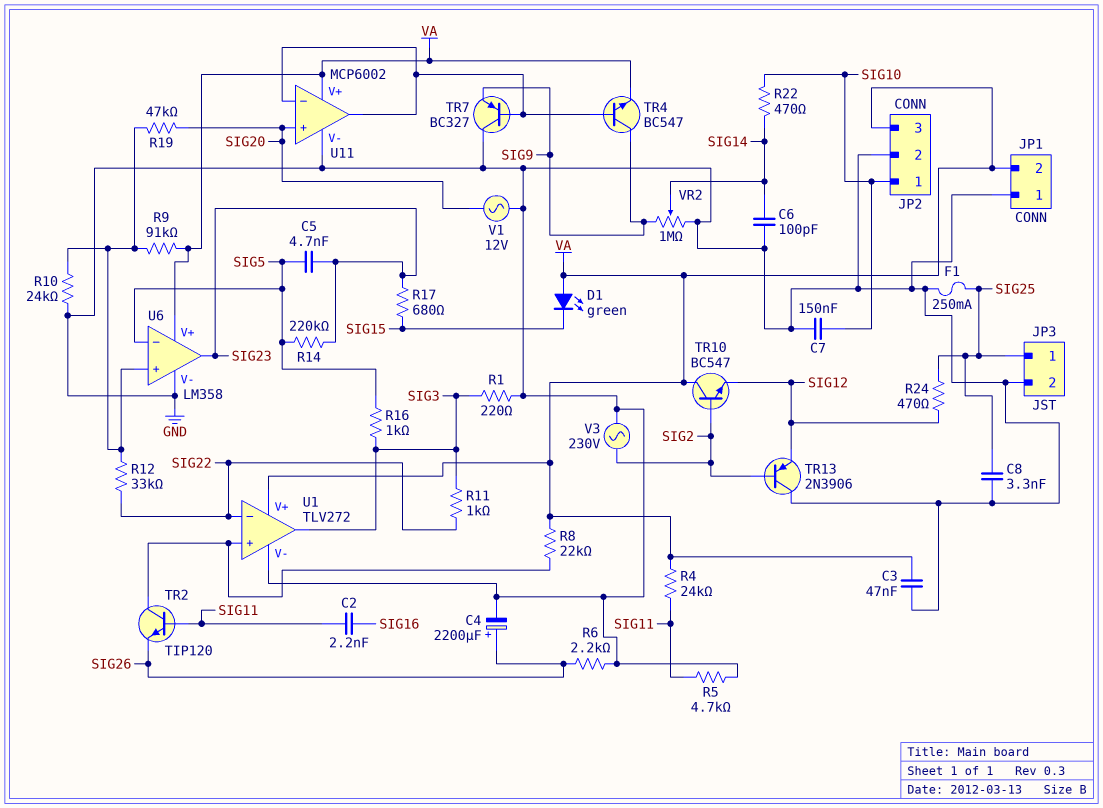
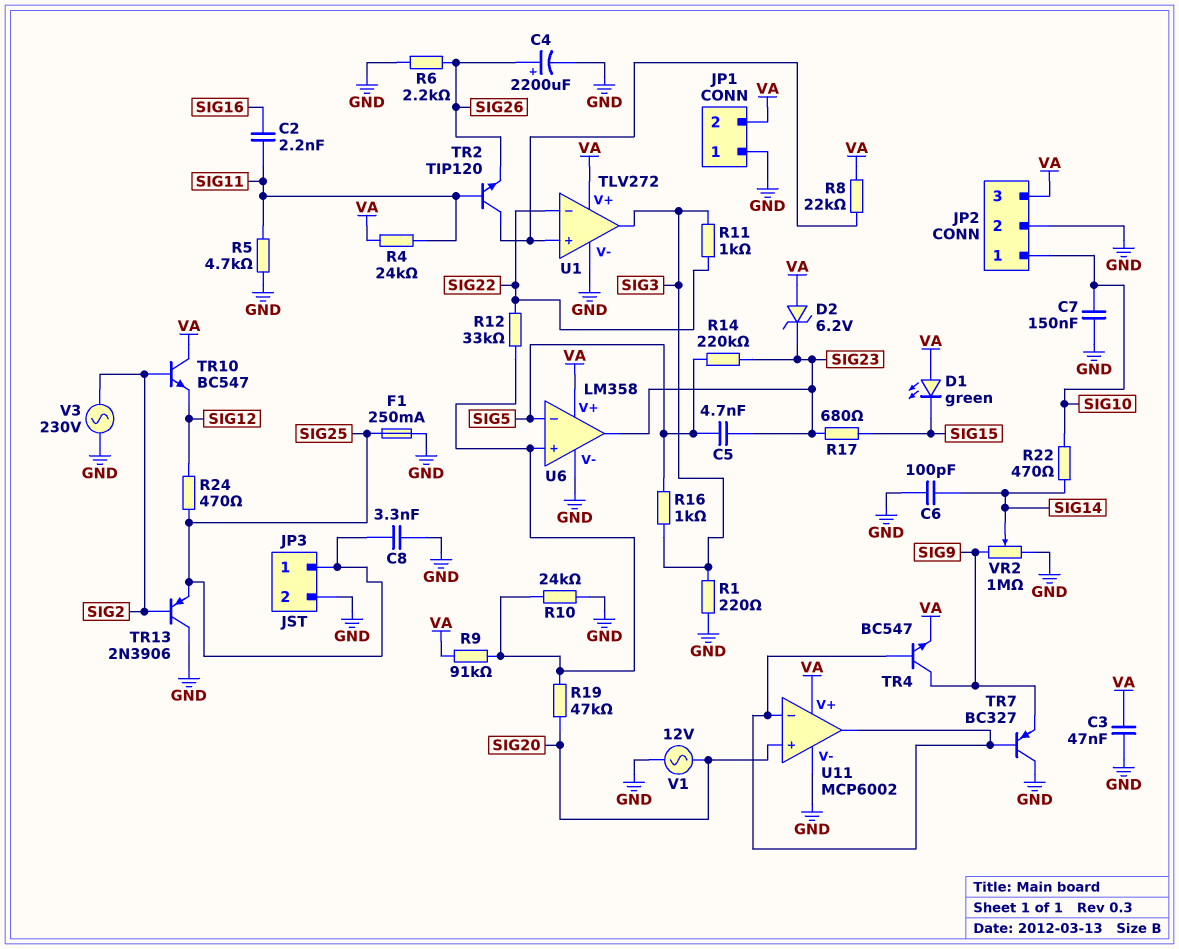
D2: none -> zener 6.2V (A VA, K SIG23)
TR13: PNP 2N3906 (B SIG2, C GND, E SIG12) -> PNP 2N3906 (B SIG2, C GND, E SIG25)

